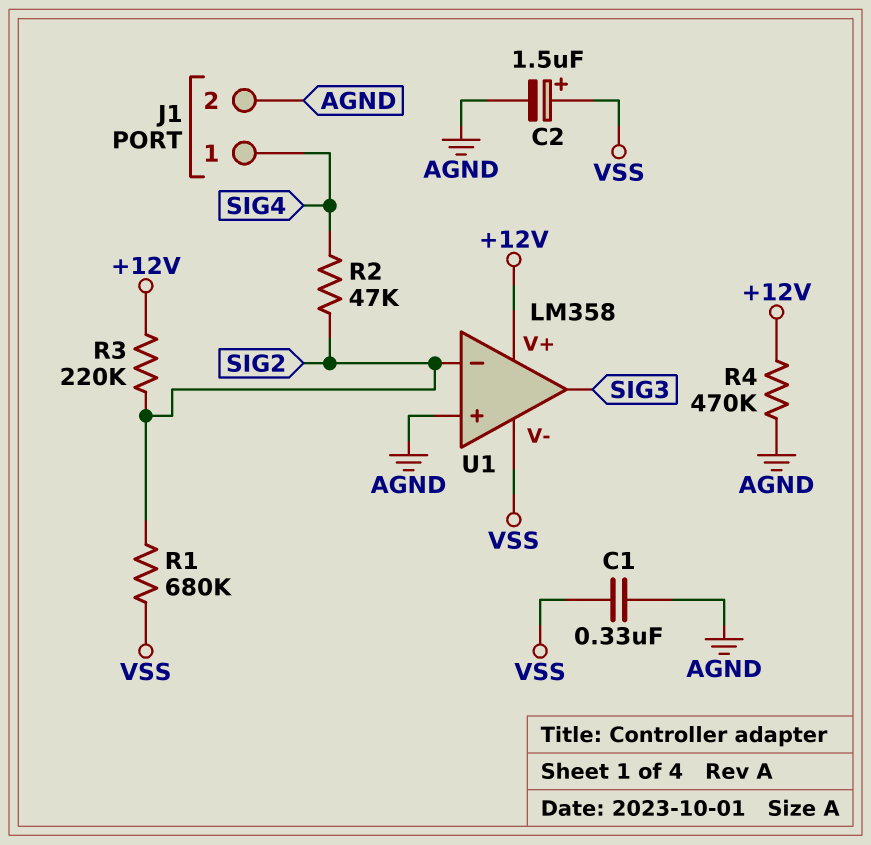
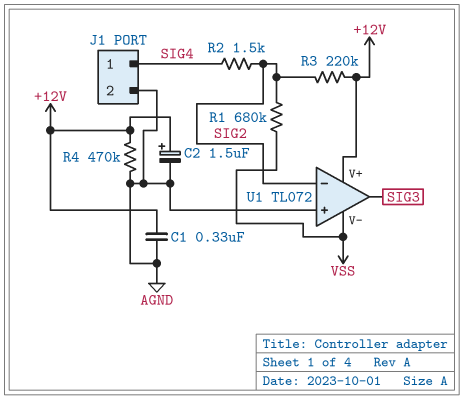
C1: 330nF (AGND, VSS) -> 330nF (+12V, AGND)
C2: 1.5uF (plus VSS, minus AGND) -> 1.5uF (plus +12V, minus AGND)
R2: 47k (SIG2, SIG4) -> 1.5k (SIG2, SIG4)
U1: LM358 -> TL072

